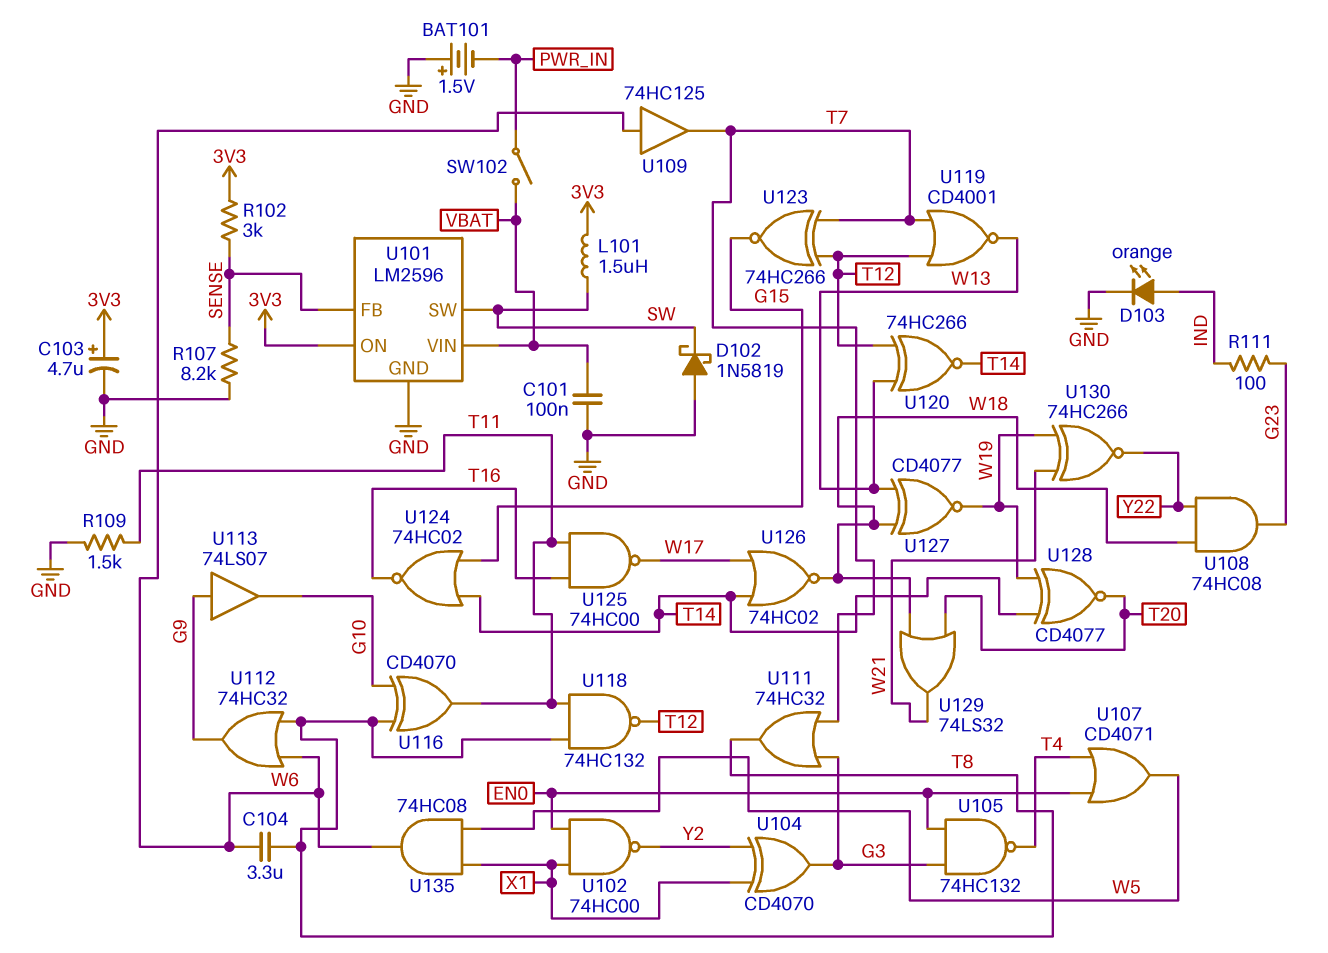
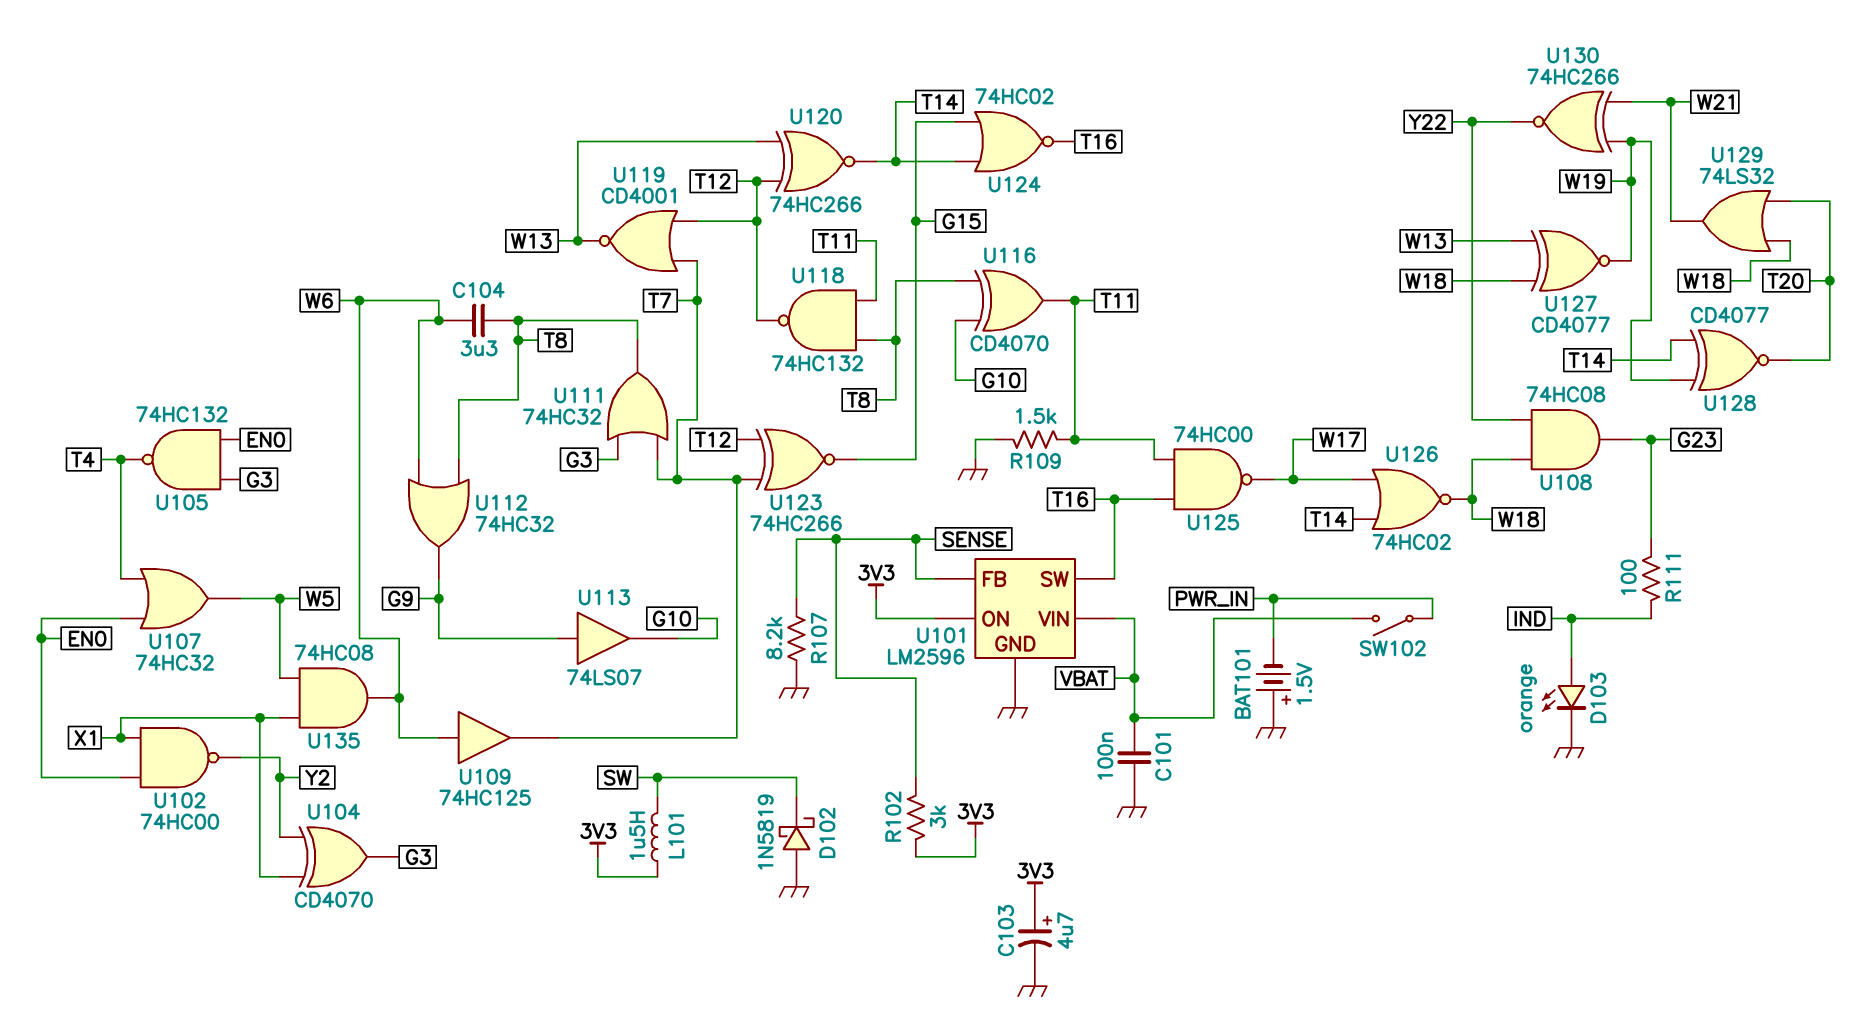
U101 pin SW: SW -> T16
U107: OR CD4071 (in EN0, in T4, out W5) -> OR 74HC32 (in EN0, in T4, out W5)

